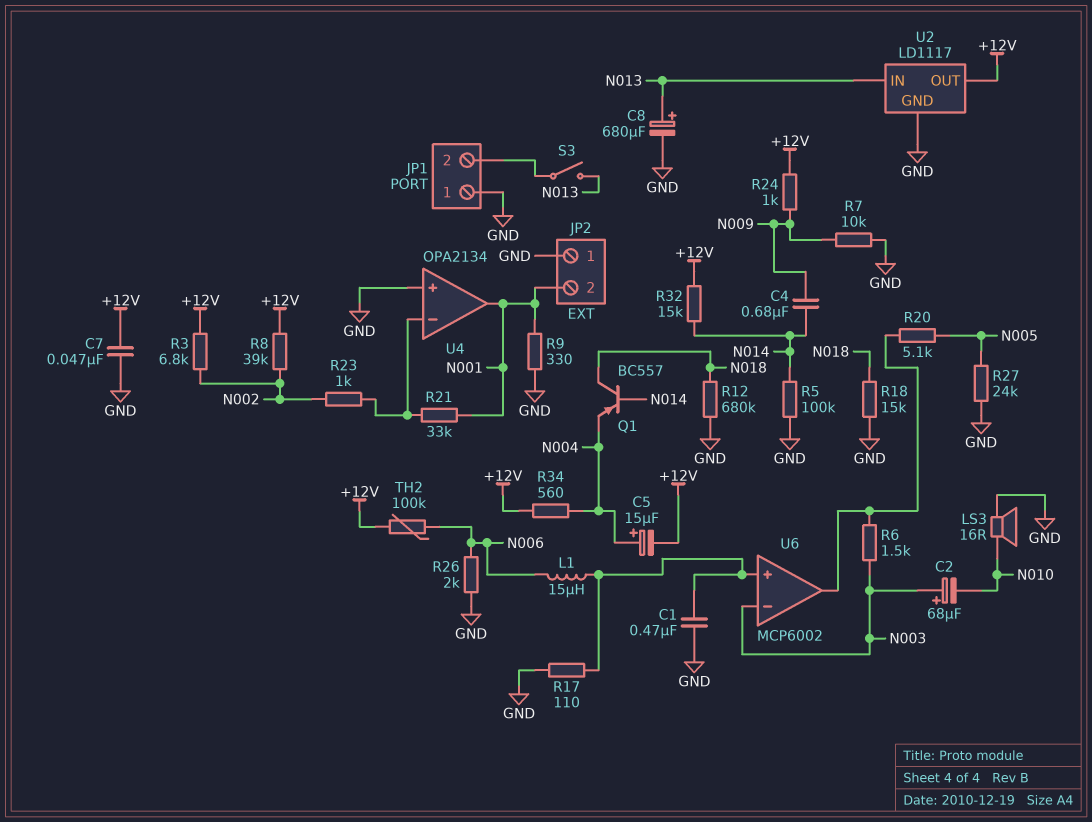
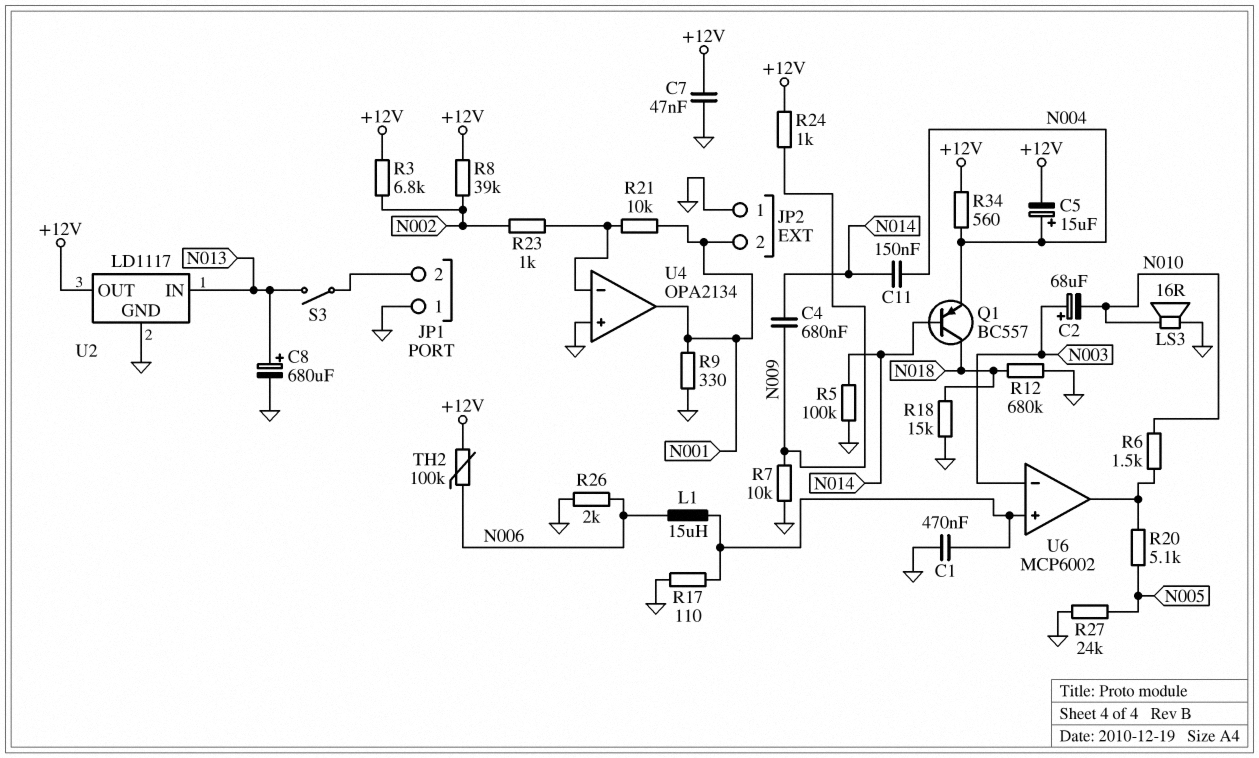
C11: none -> 150nF (N004, N014)
R6: 1.5k (N003, U6/out) -> 1.5k (N010, U6/out)
R21: 33k (N001, U4/in-) -> 10k (N001, U4/in-)
R32: 15k (+12V, N014) -> none

